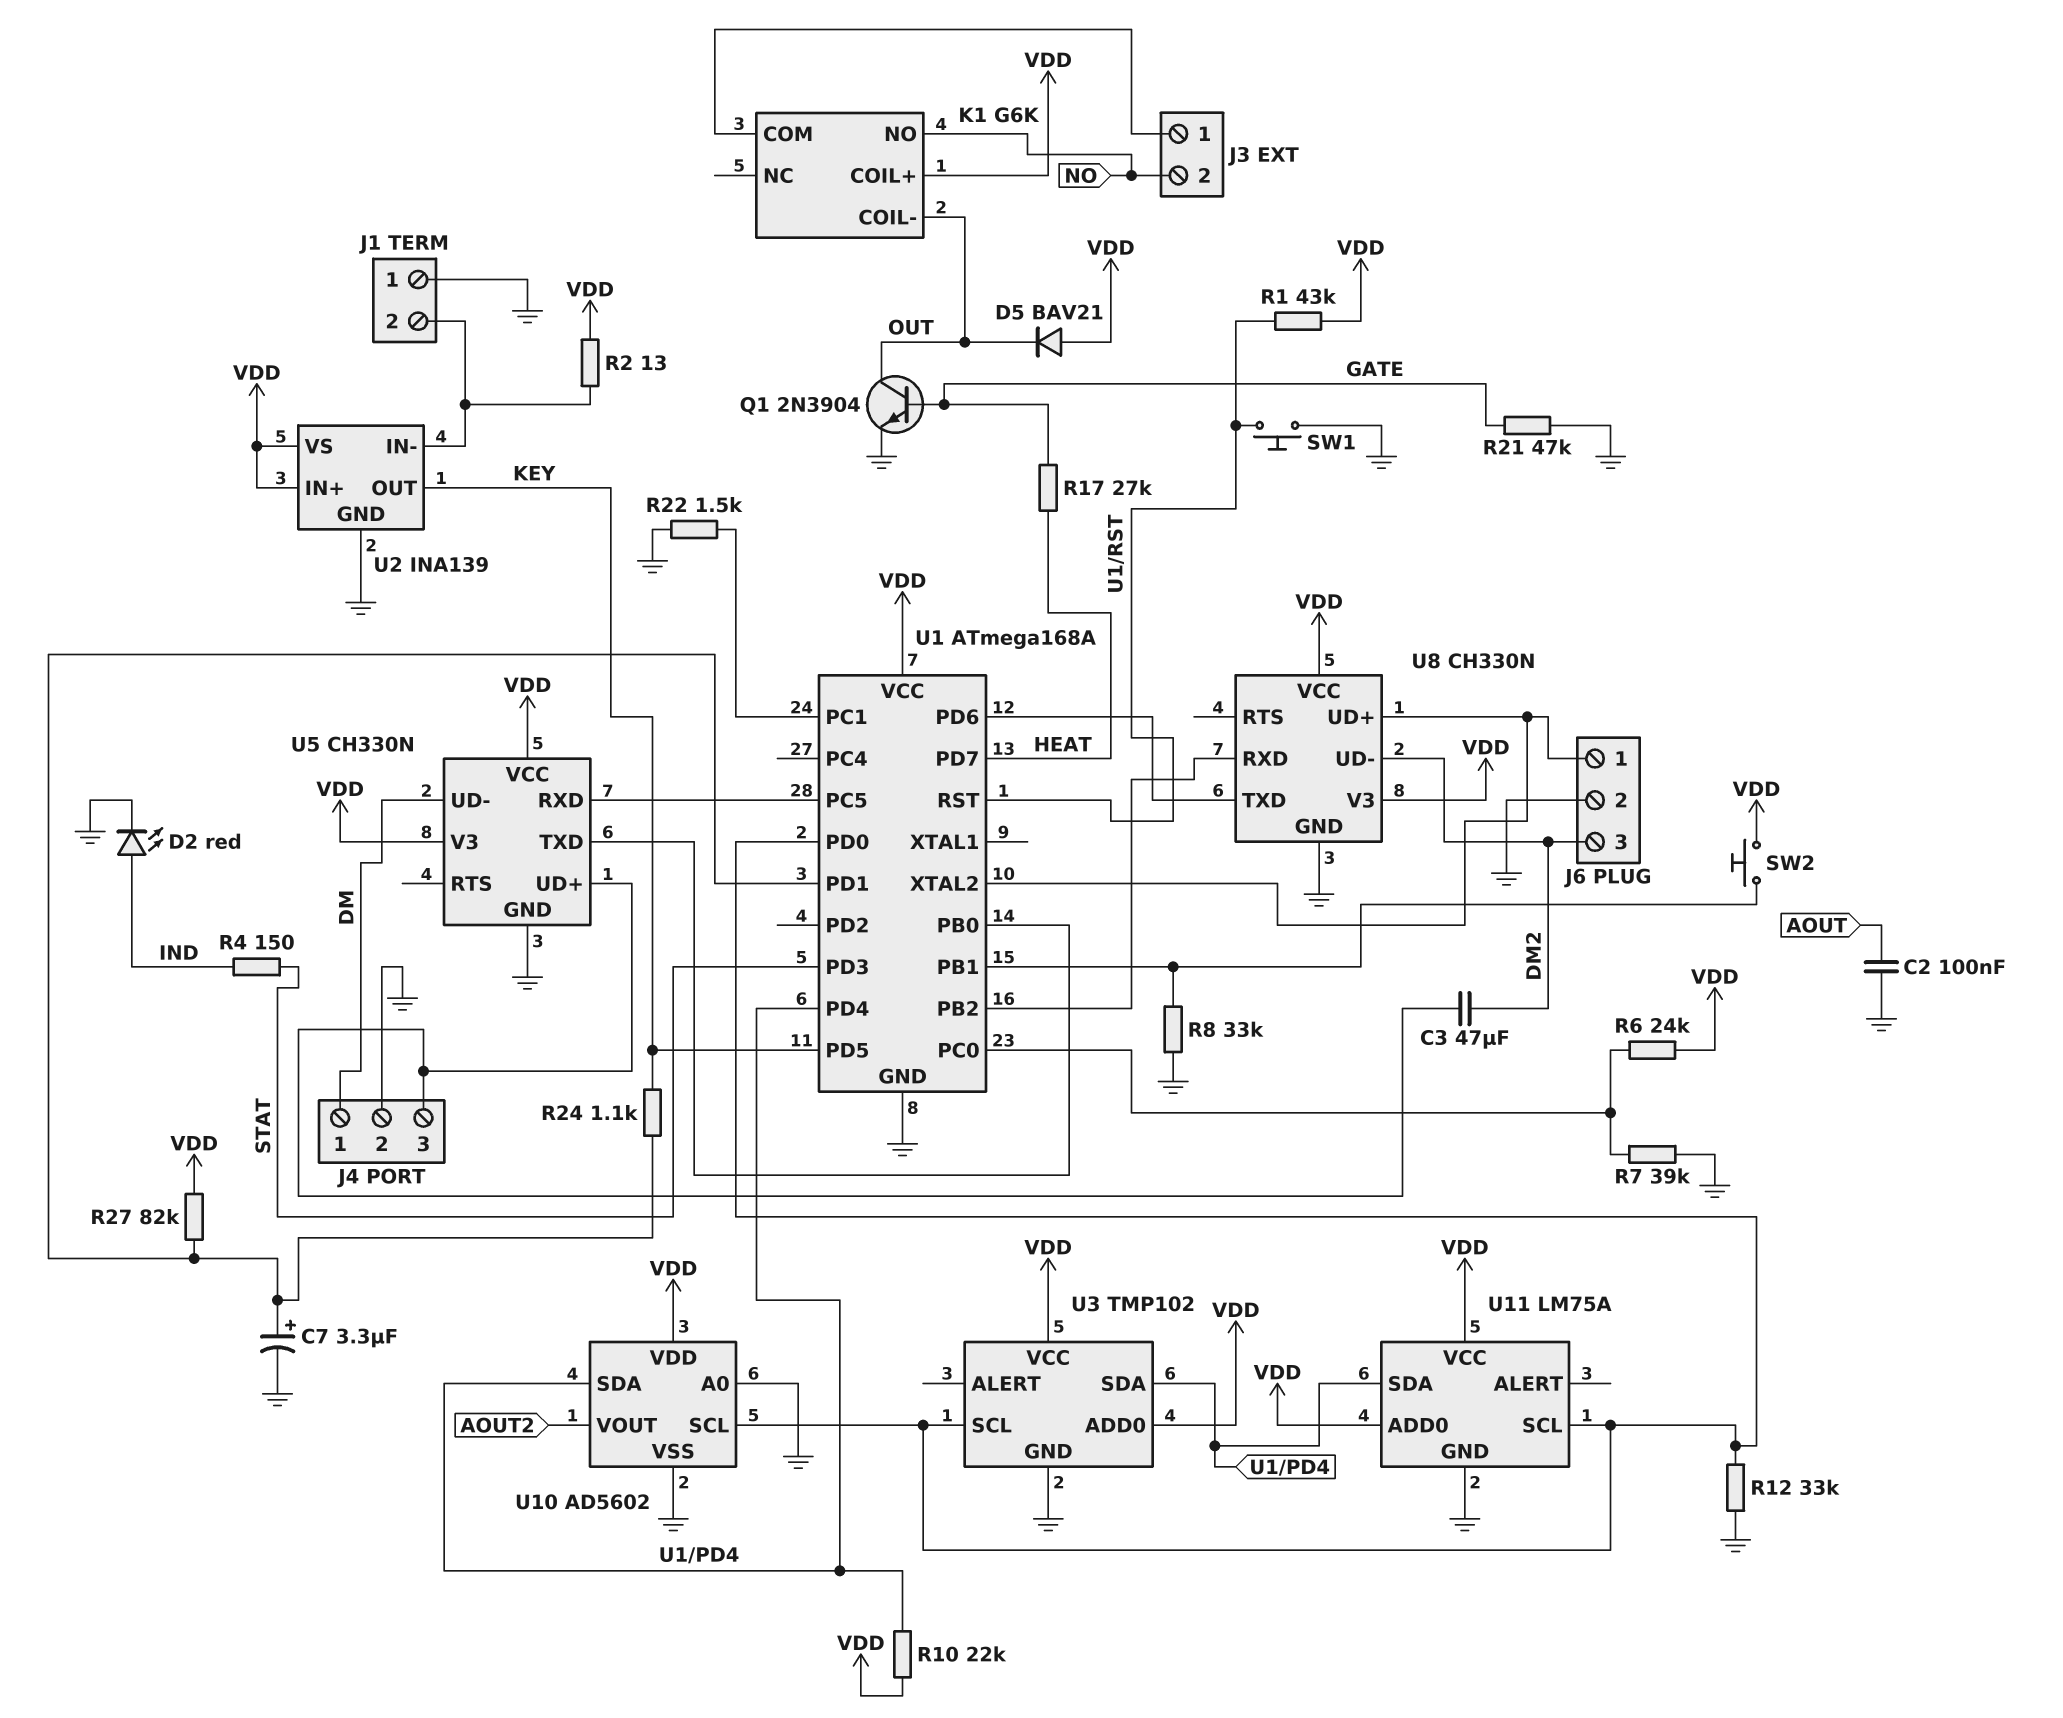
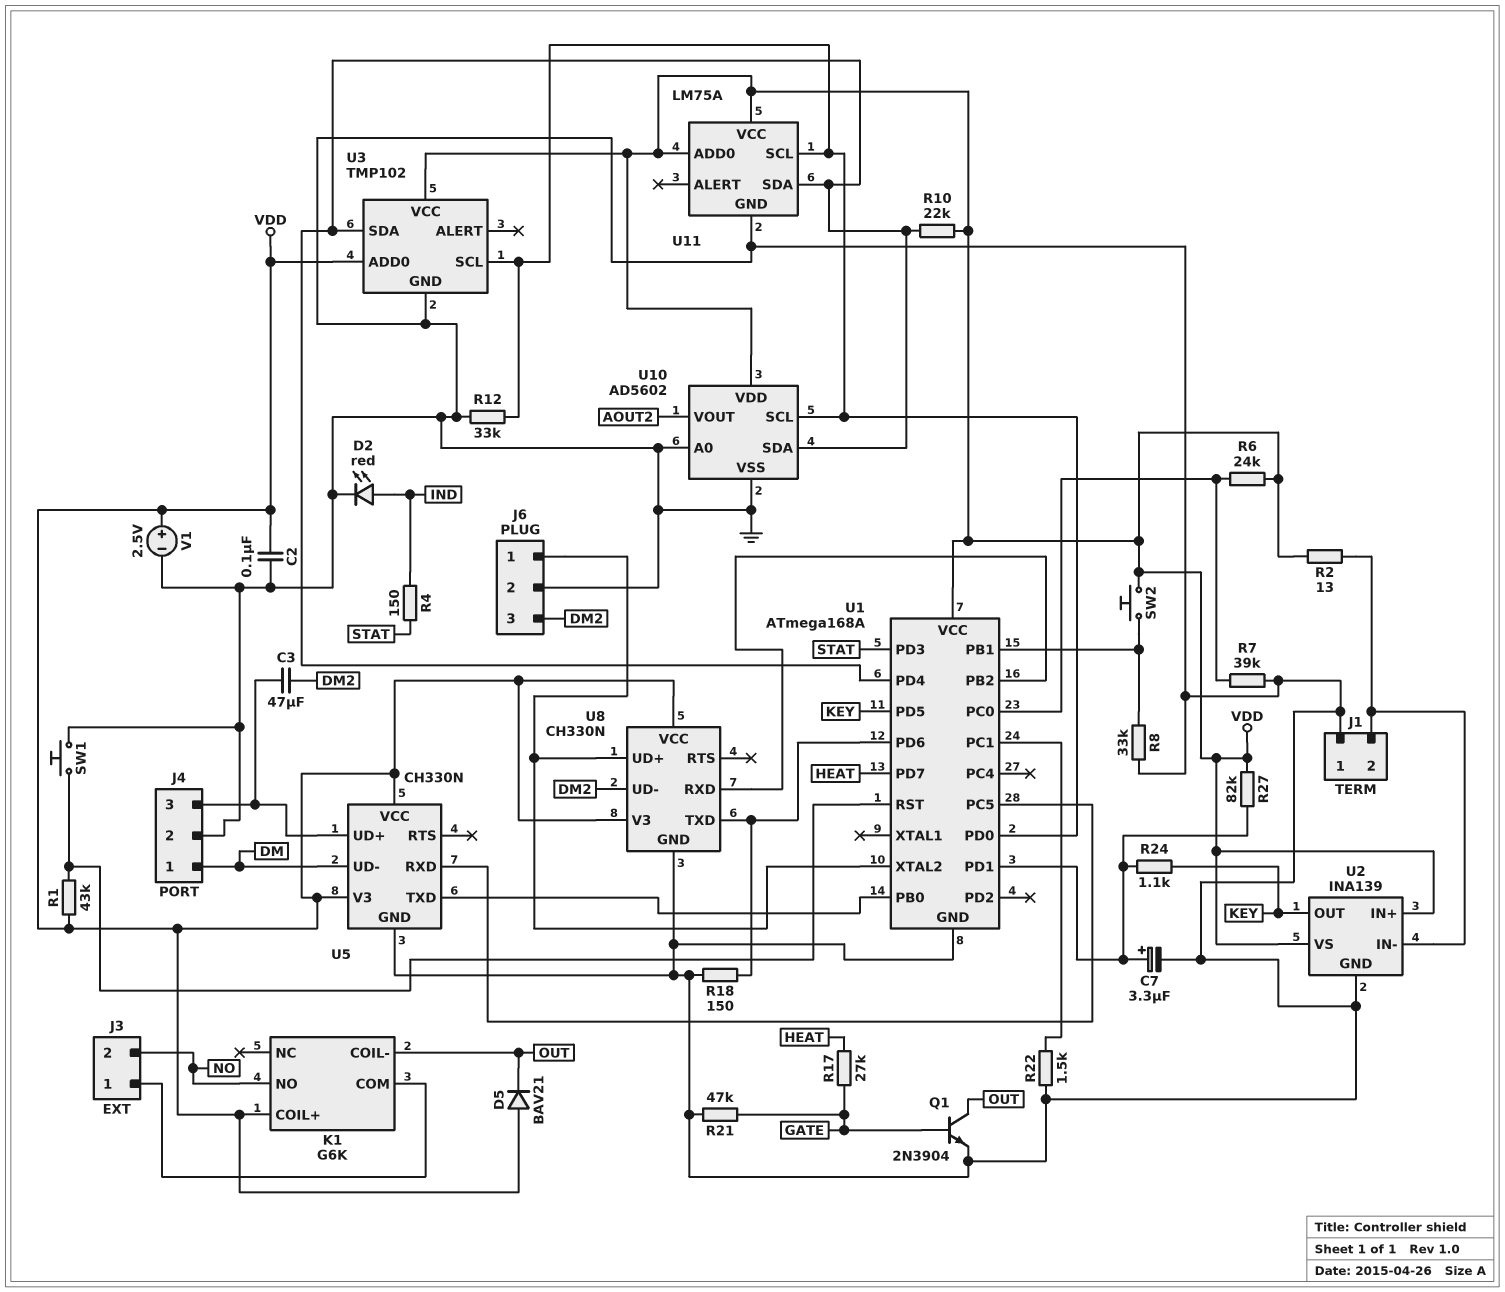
C2: 100nF (AOUT, GND) -> 100nF (GND, VDD)
R18: none -> 150 (GND, U1/PD6)
V1: none -> 2.5V (plus VDD, minus GND)

